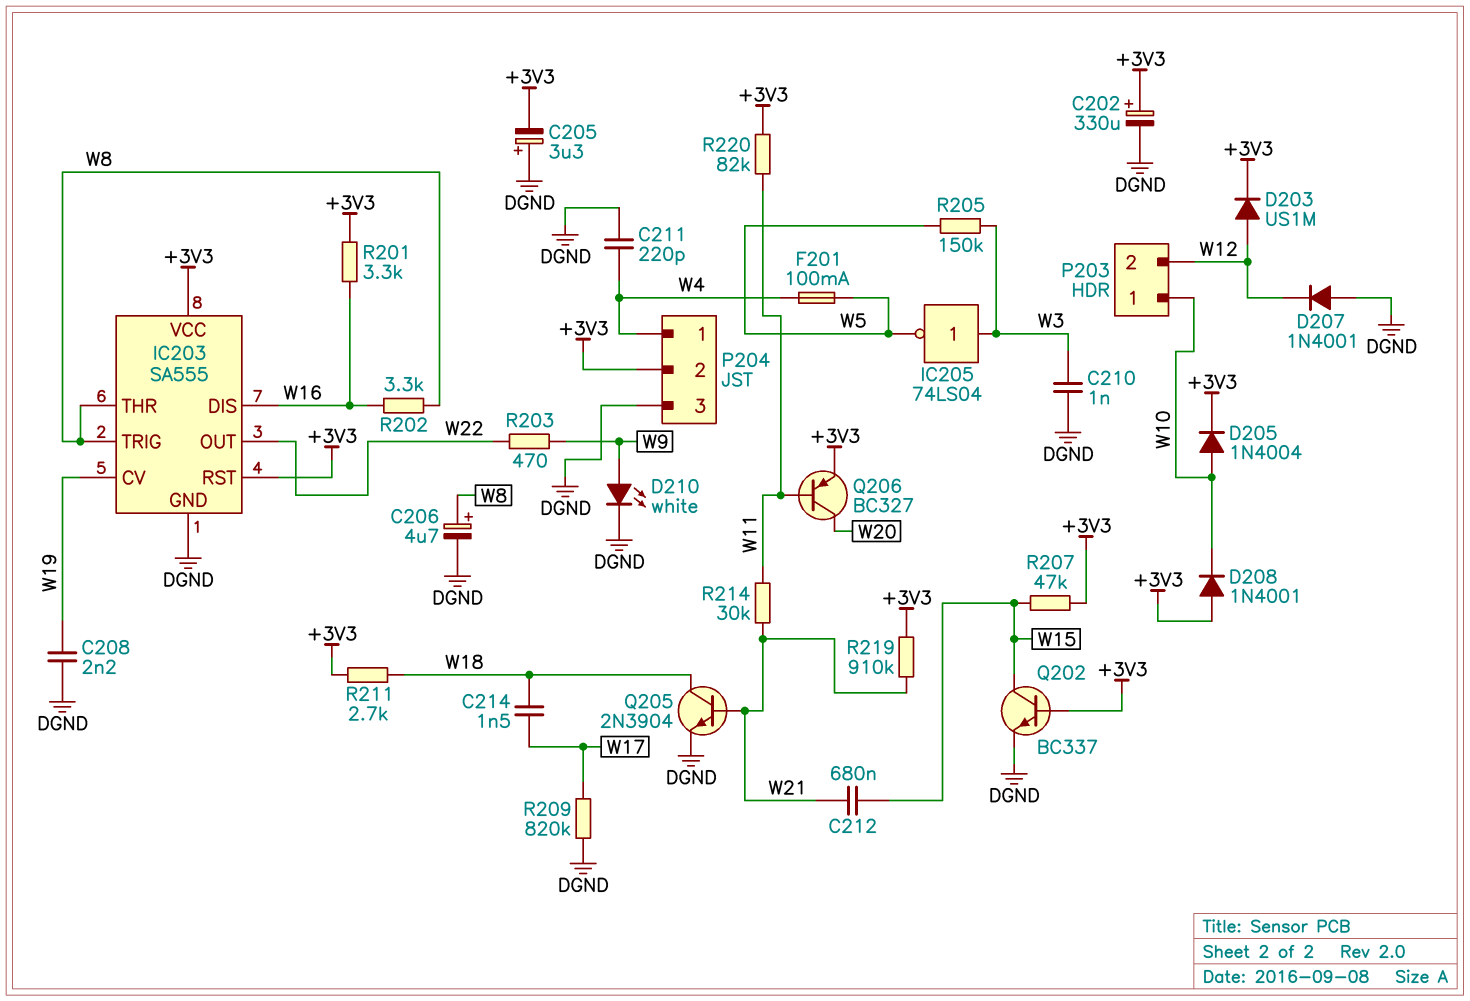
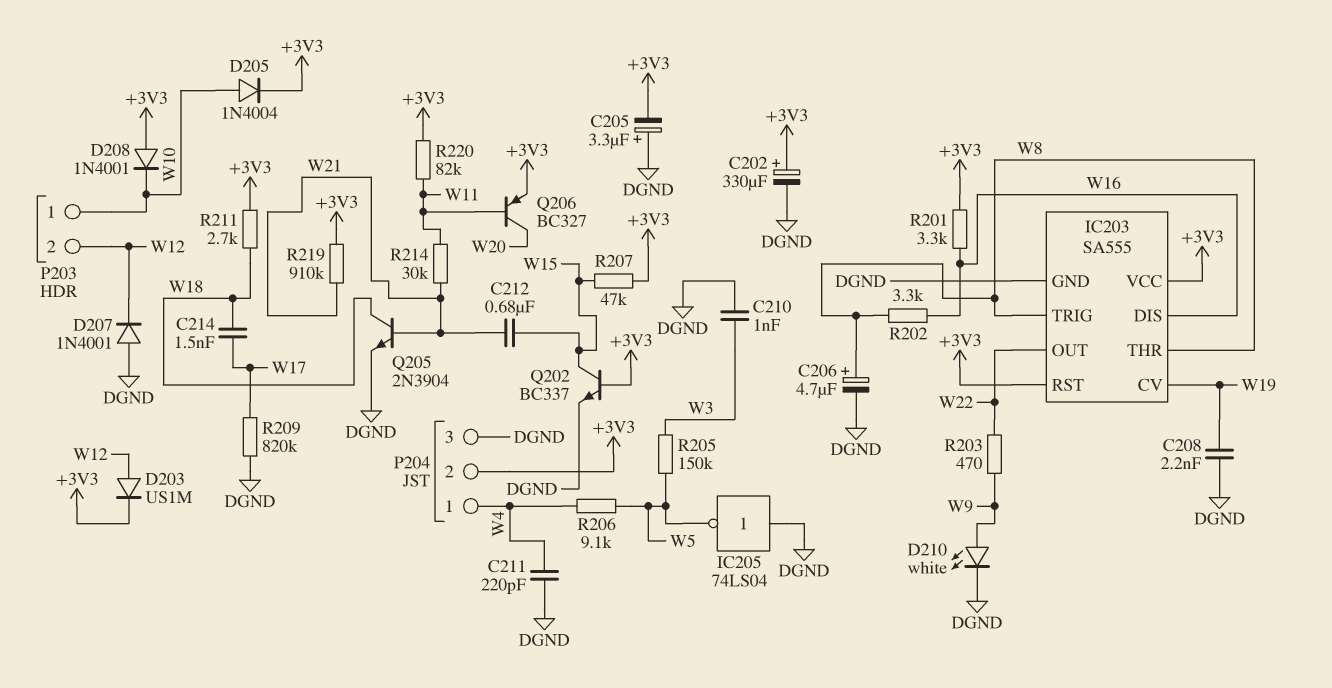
F201: 100mA (W4, W5) -> none
IC205: NOT 74LS04 (in W3, out W5) -> NOT 74LS04 (in DGND, out W5)
R206: none -> 9.1k (W4, W5)

